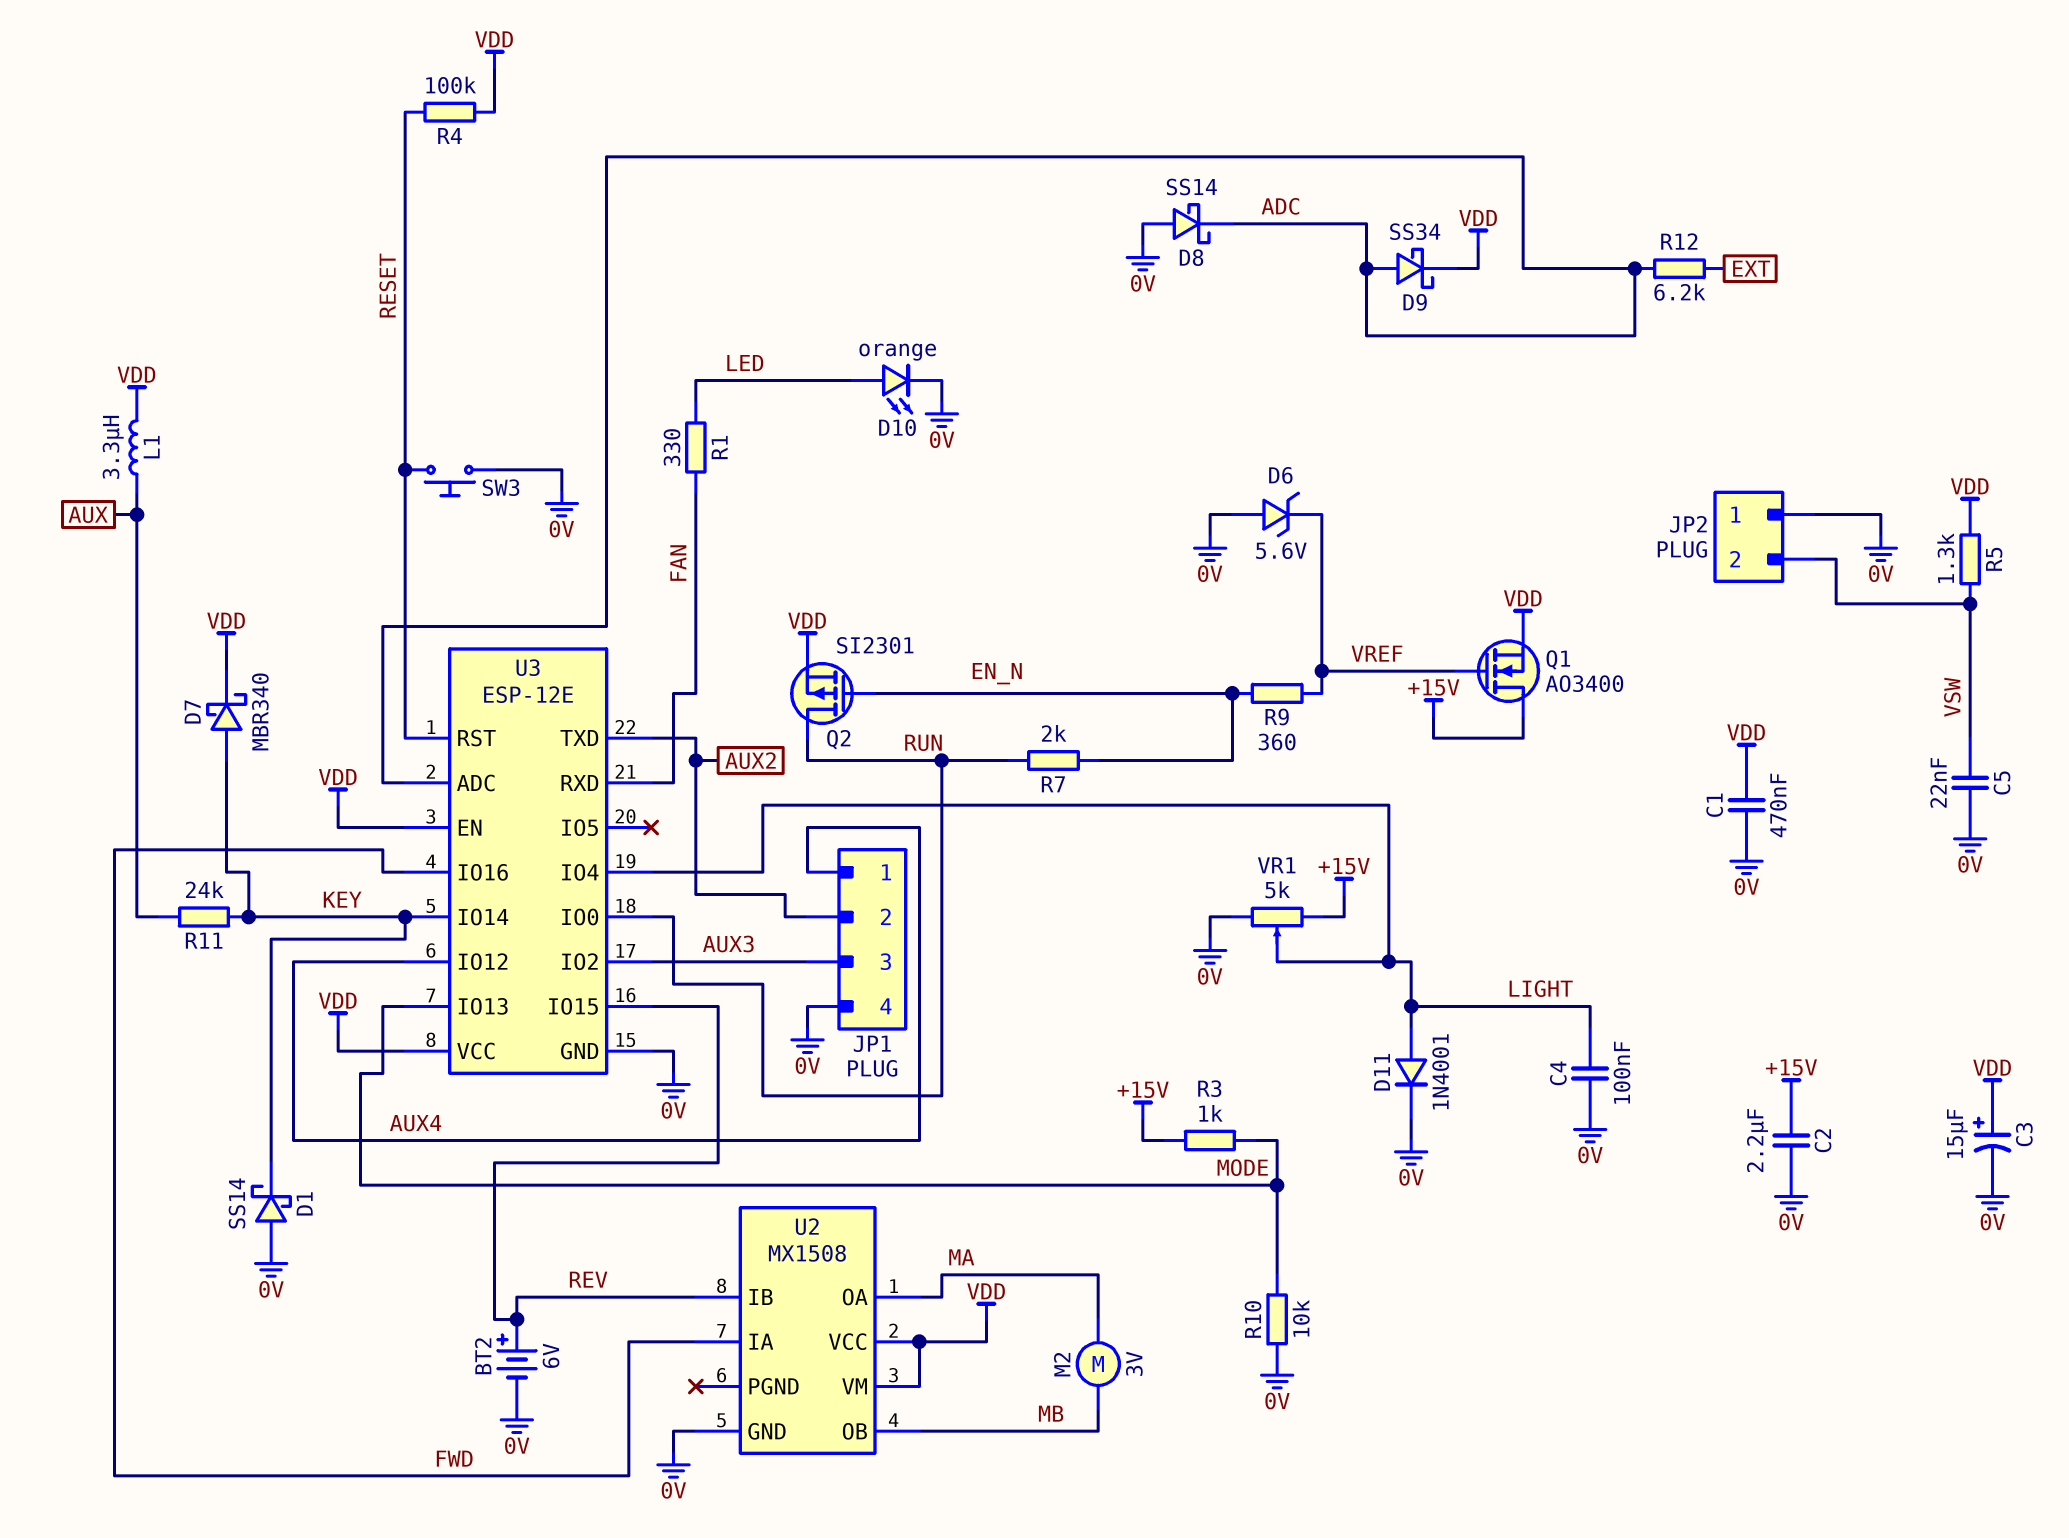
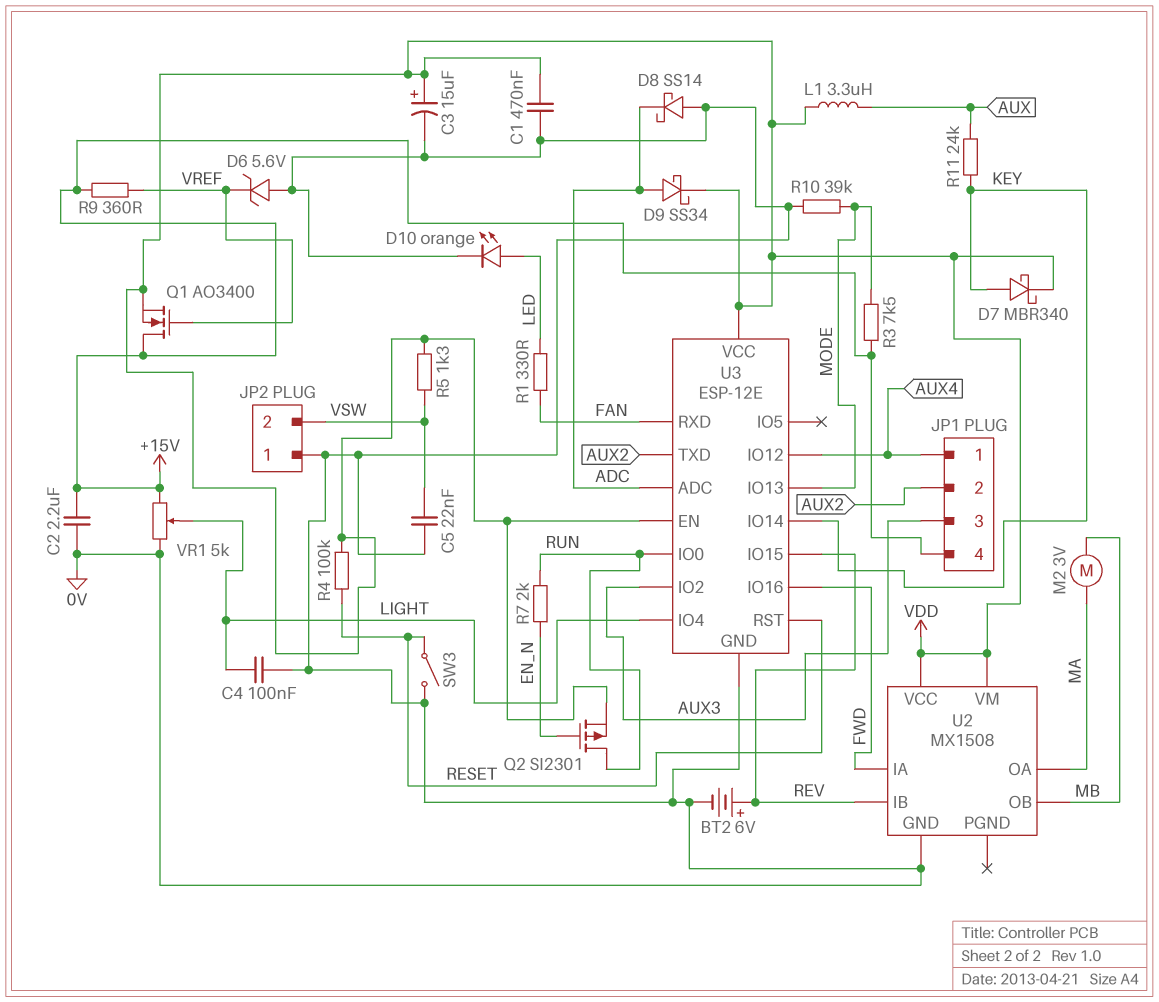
D1: schottky SS14 (A 0V, K KEY) -> none
D11: diode 1N4001 (A LIGHT, K 0V) -> none
JP1 pin 4: 0V -> +15V
R3: 1k (+15V, MODE) -> 7.5k (+15V, MODE)
R9: 360 (EN_N, VREF) -> 360 (+15V, VREF)
R10: 10k (0V, MODE) -> 39k (0V, MODE)
R12: 6.2k (ADC, EXT) -> none
SW3: button (0V, RESET) -> switch (0V, RESET)

